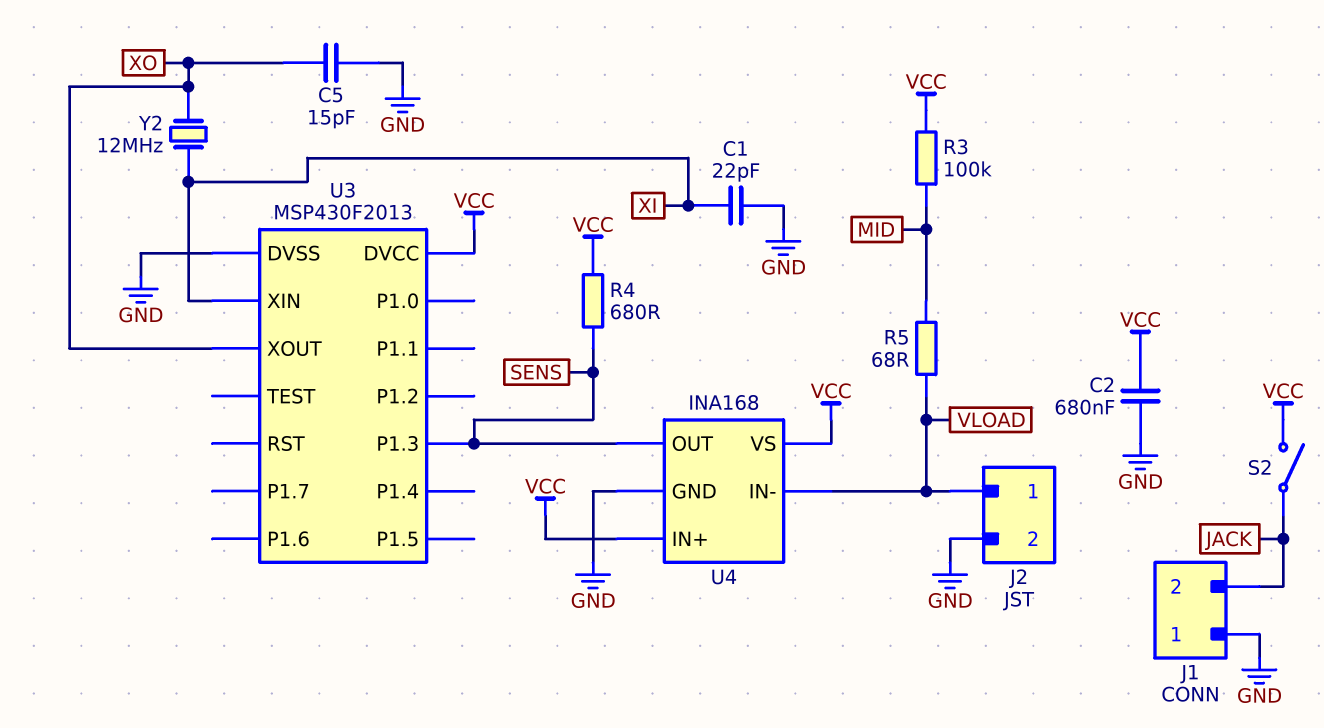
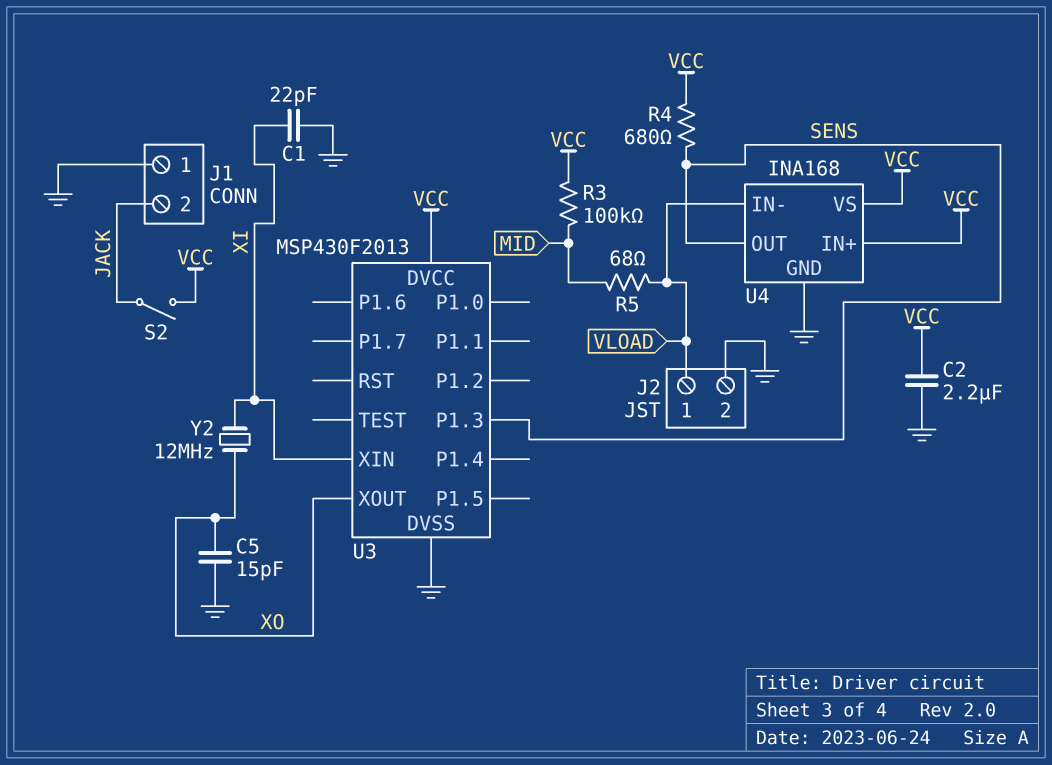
C2: 680nF (GND, VCC) -> 2.2uF (GND, VCC)

